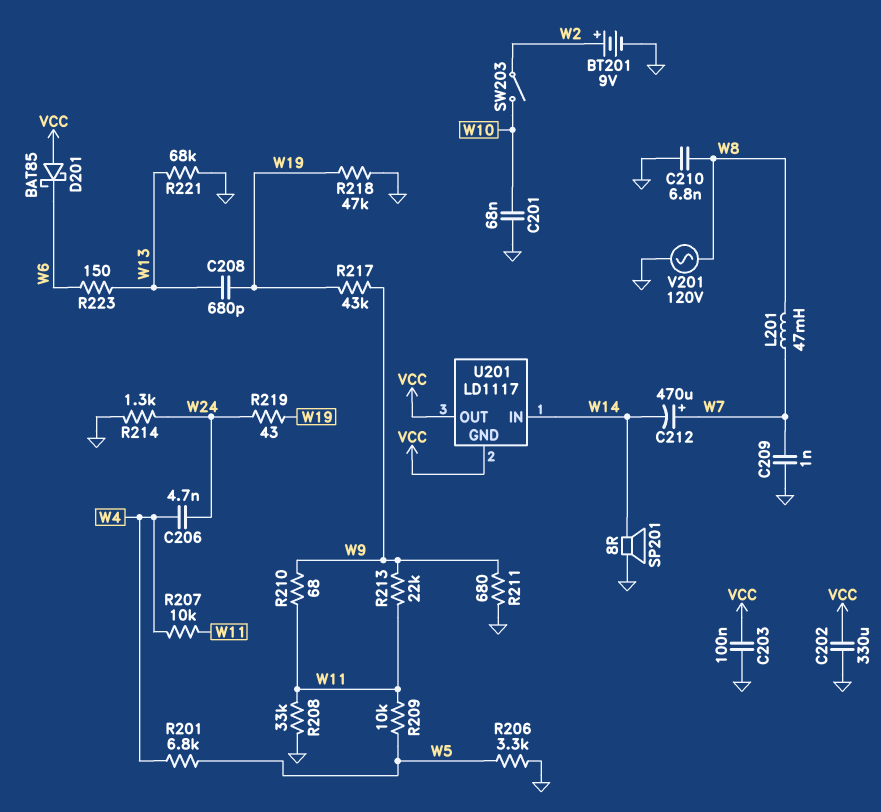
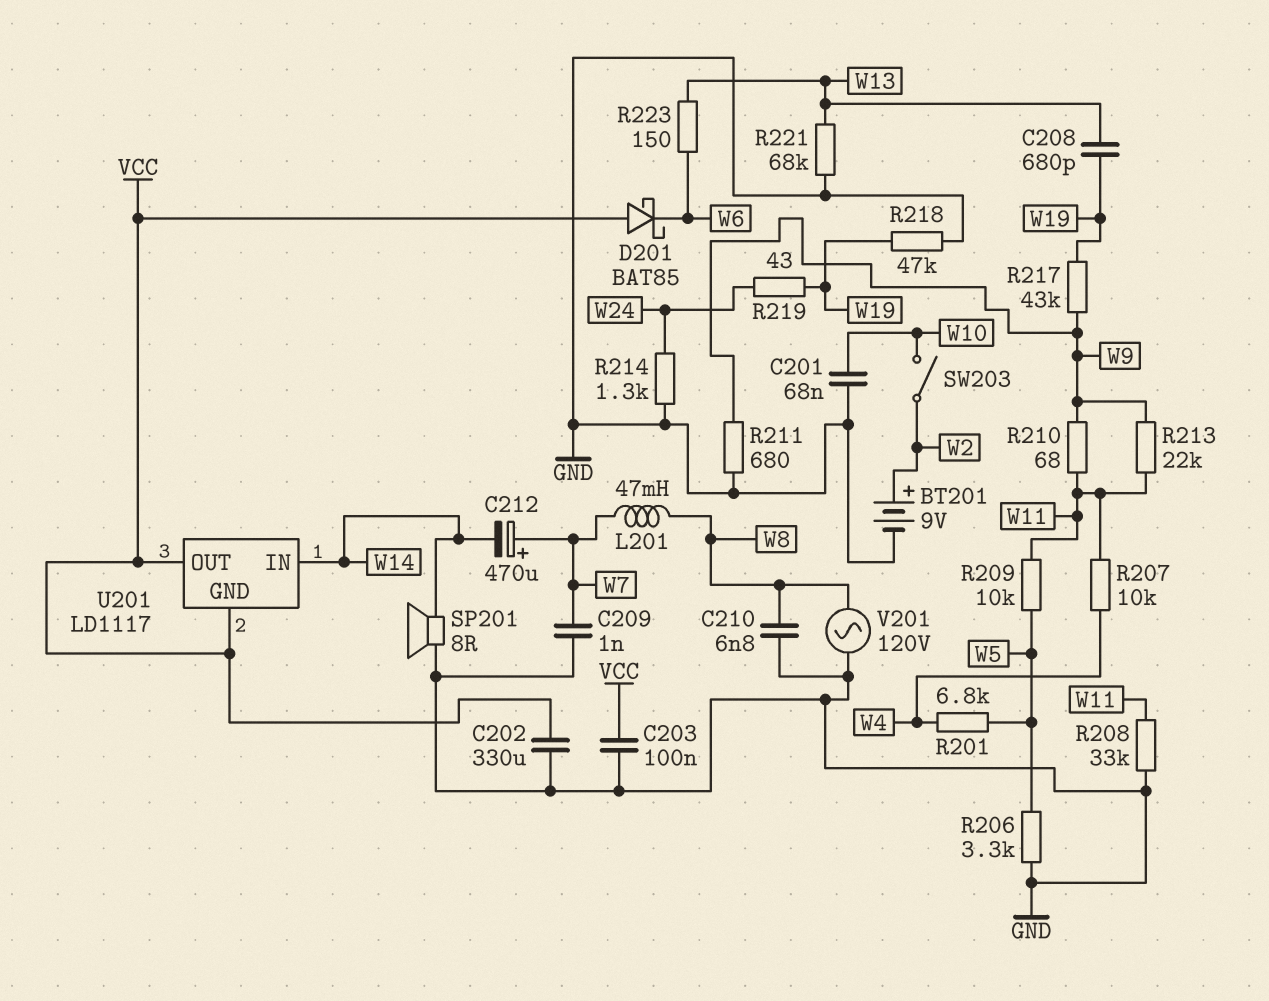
C206: 4.7nF (W4, W24) -> none

